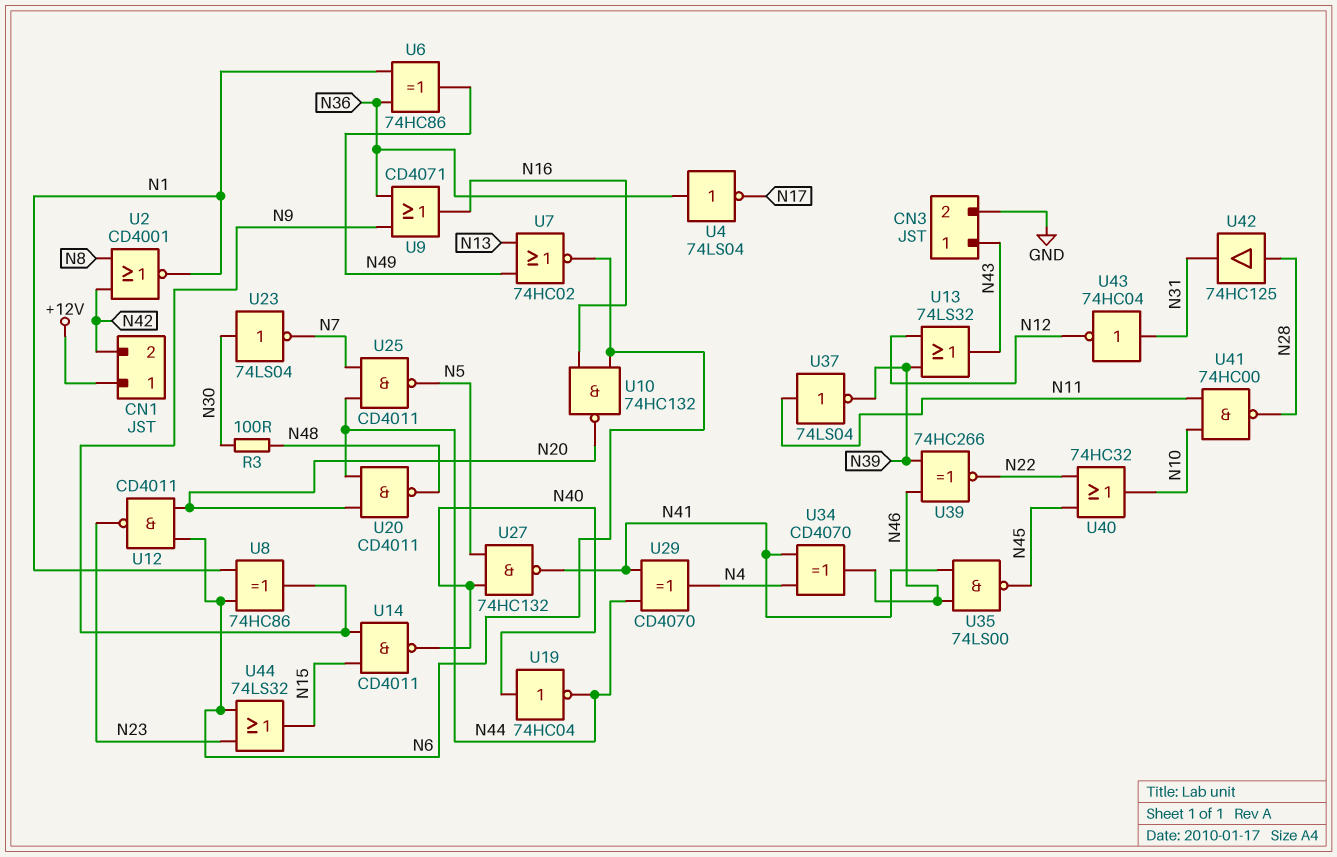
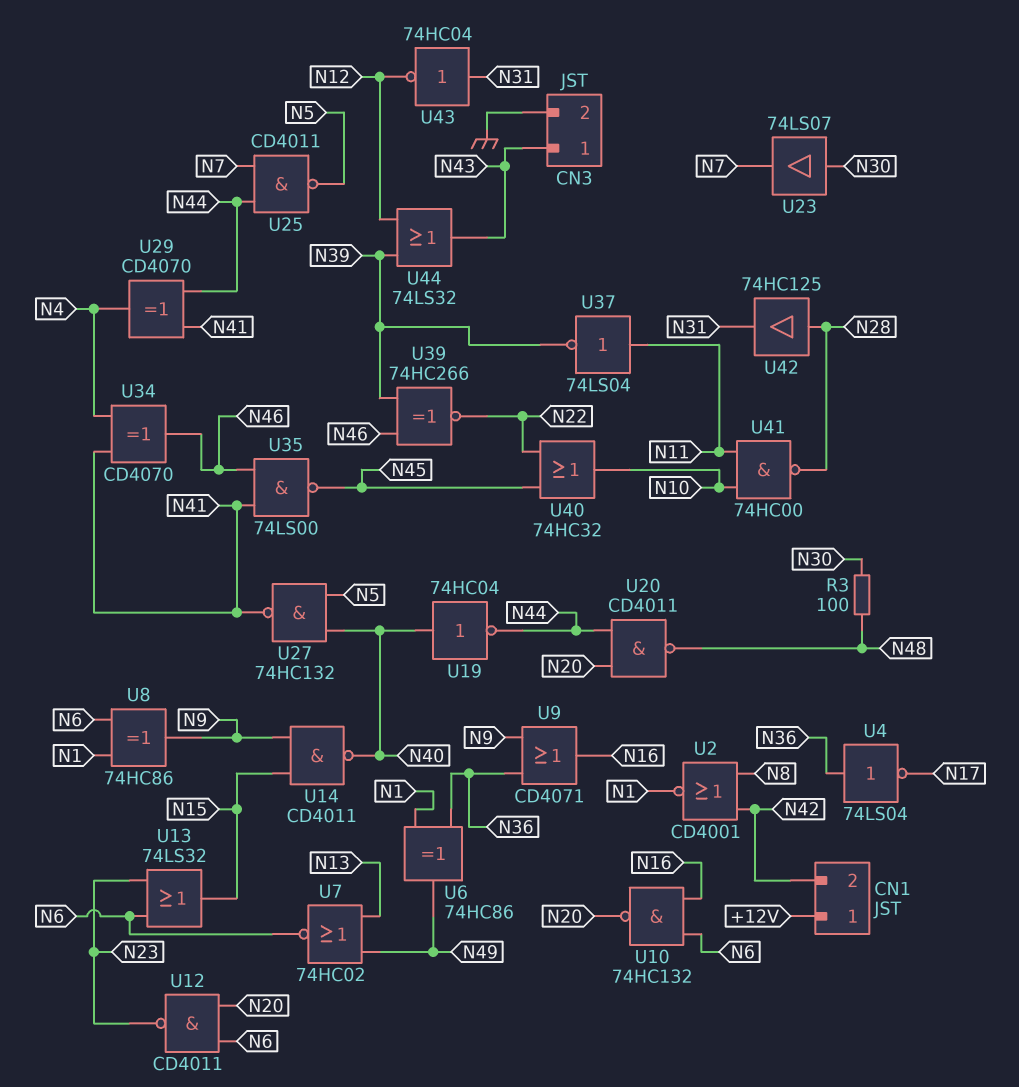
U13: OR 74LS32 (in N12, in N39, out N43) -> OR 74LS32 (in N6, in N23, out N15)
U23: NOT 74LS04 (in N30, out N7) -> buffer 74LS07 (in N30, out N7)
U44: OR 74LS32 (in N6, in N23, out N15) -> OR 74LS32 (in N12, in N39, out N43)

